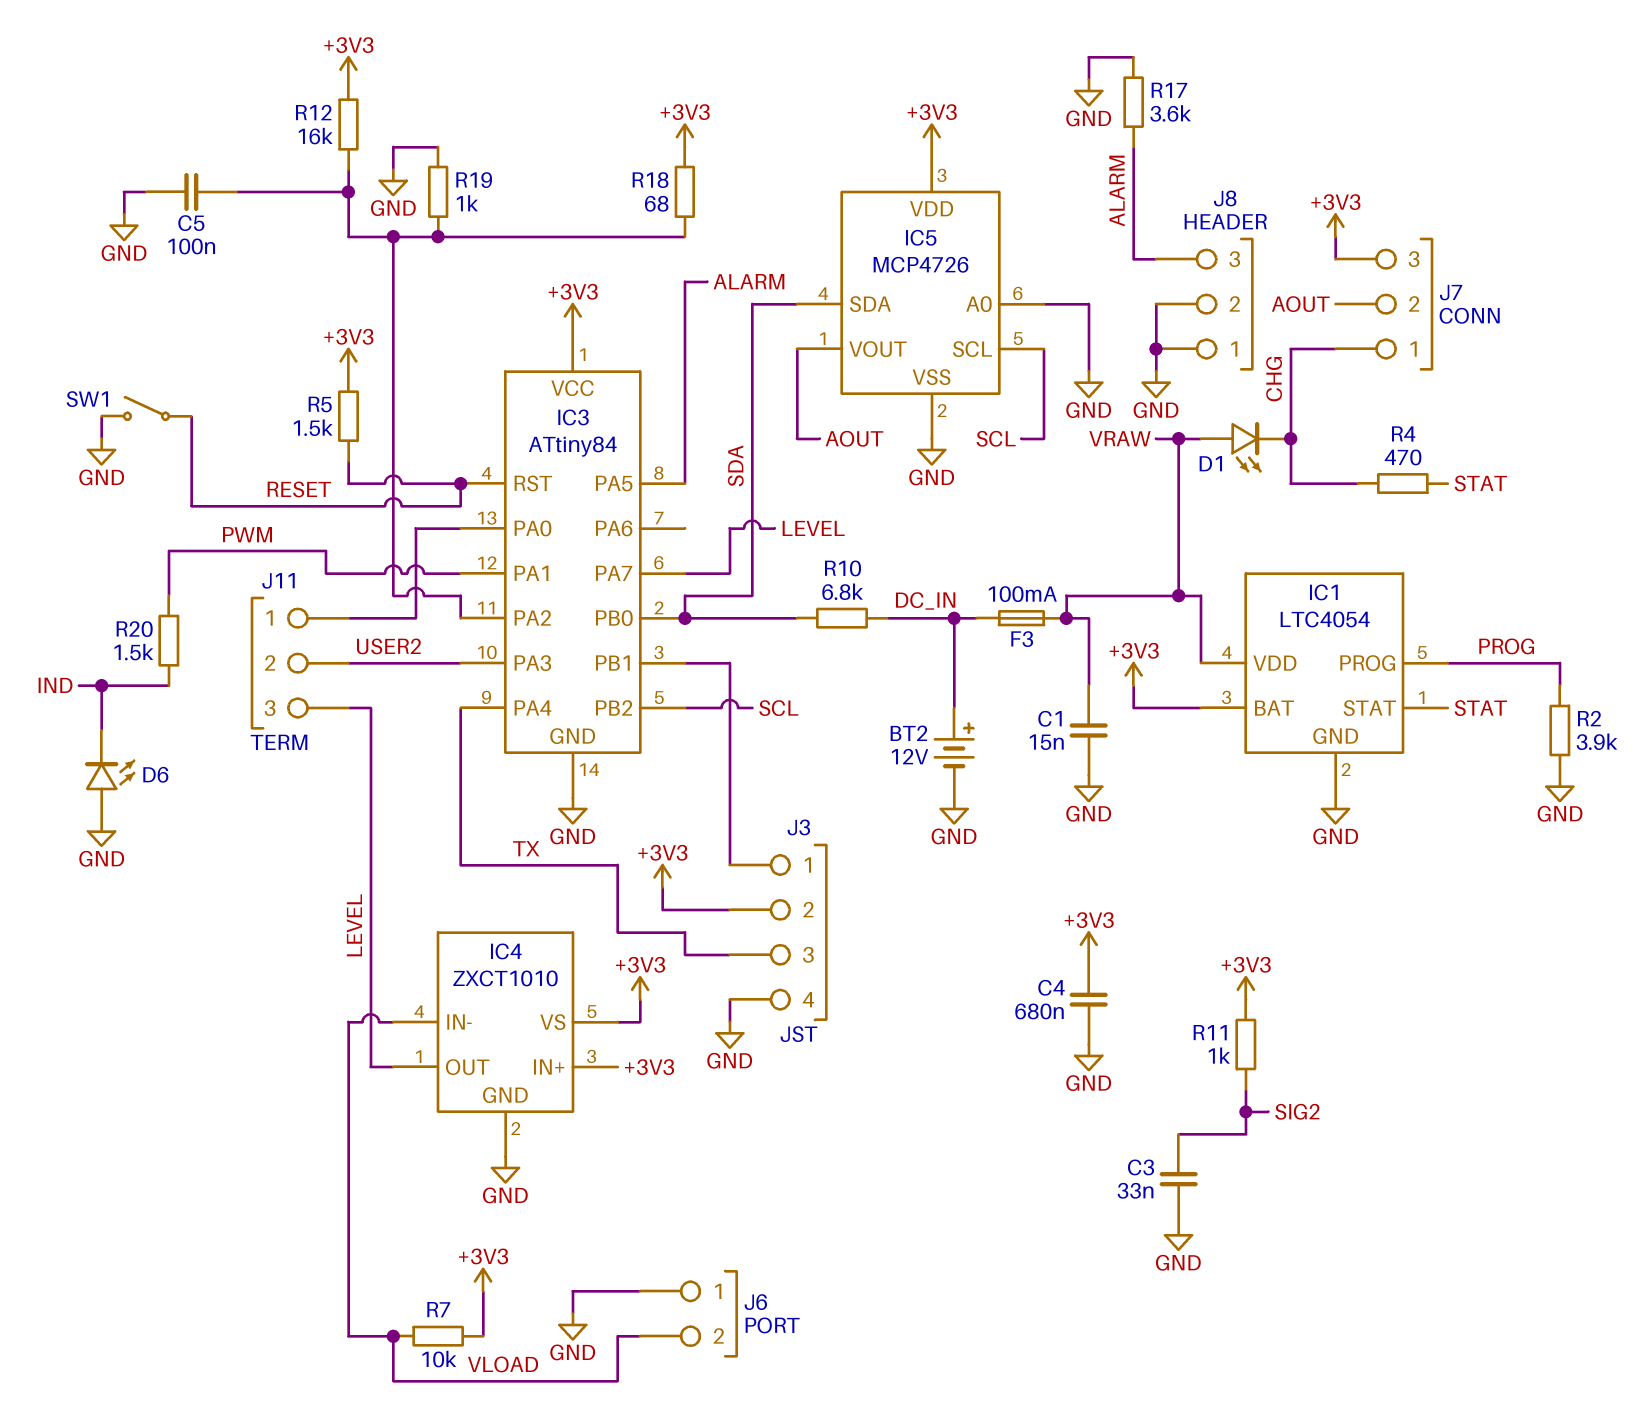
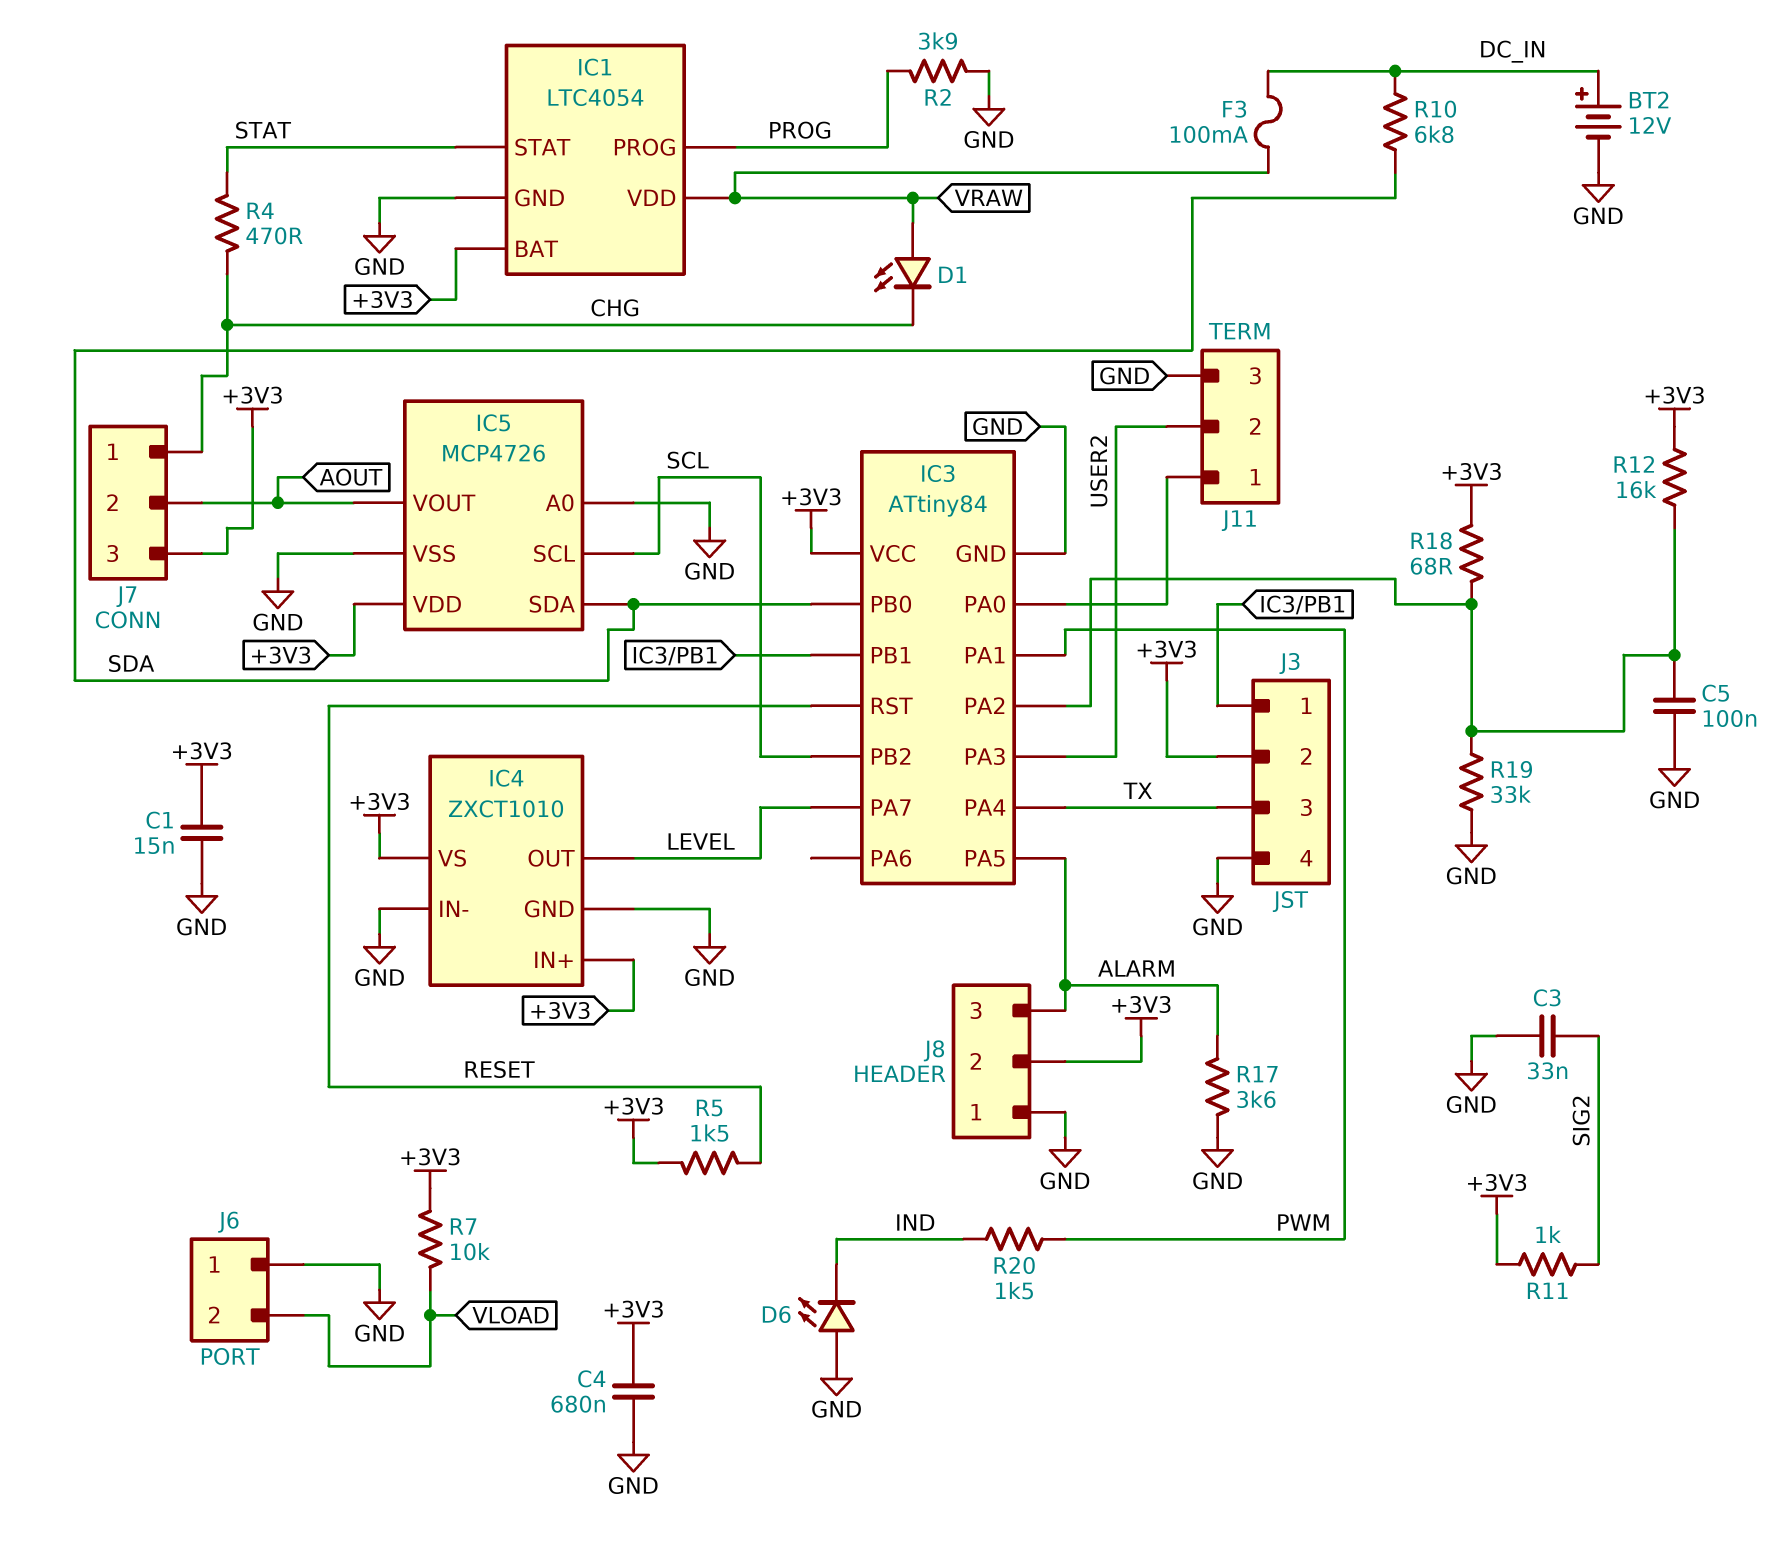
C1: 15nF (GND, VRAW) -> 15nF (+3V3, GND)
IC4 pin IN-: VLOAD -> GND
J8 pin 2: GND -> +3V3
J11 pin 3: LEVEL -> GND
R19: 1k (GND, IC3/PA2) -> 33k (GND, IC3/PA2)
SW1: switch (GND, RESET) -> none

